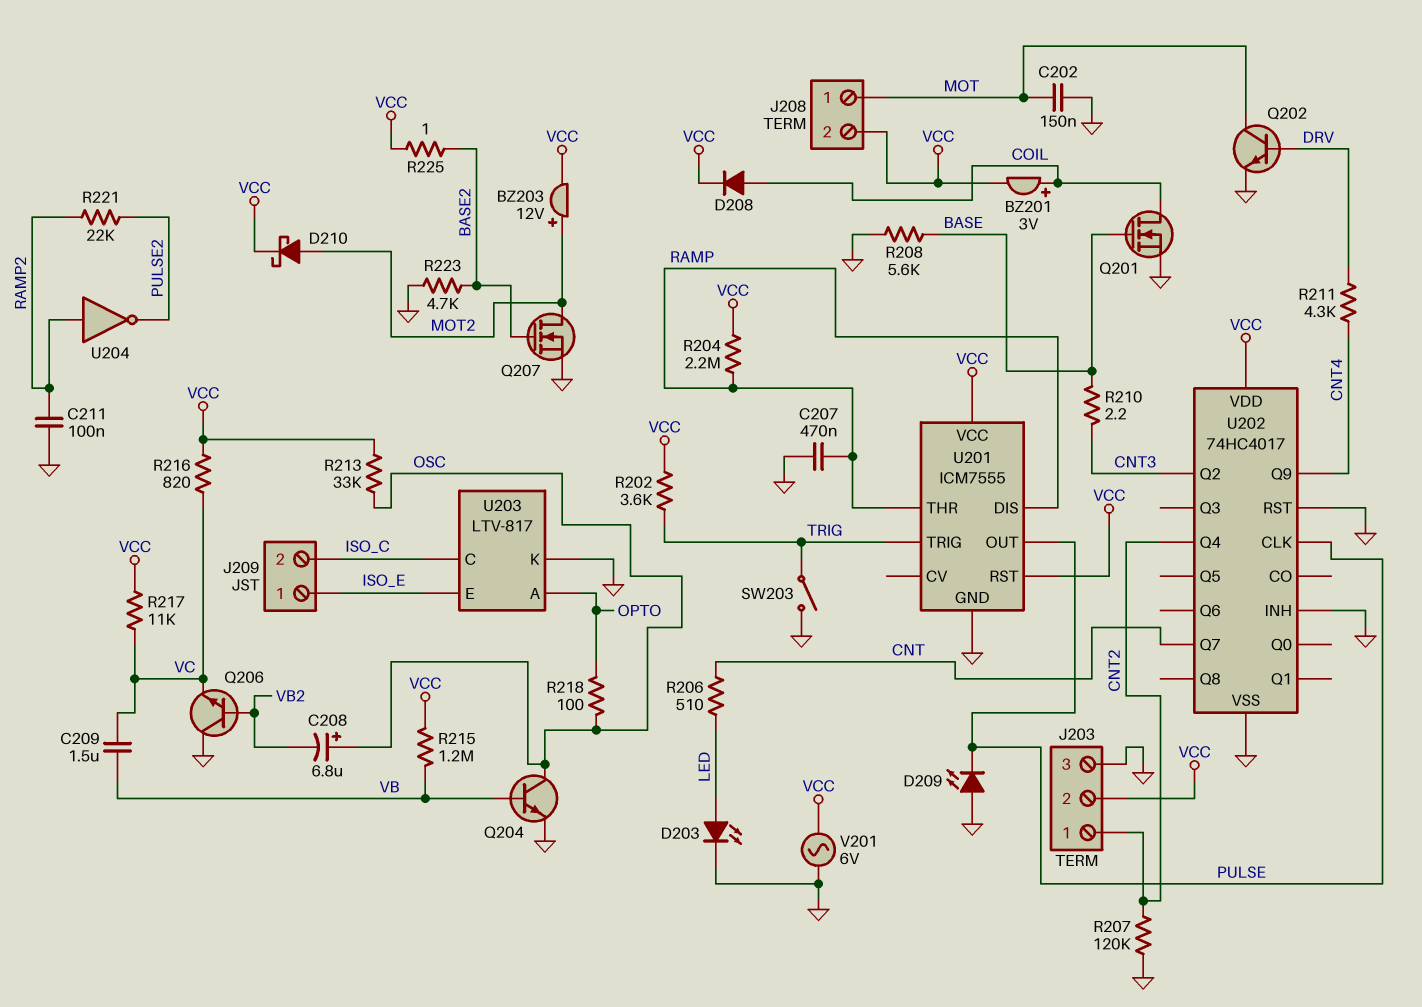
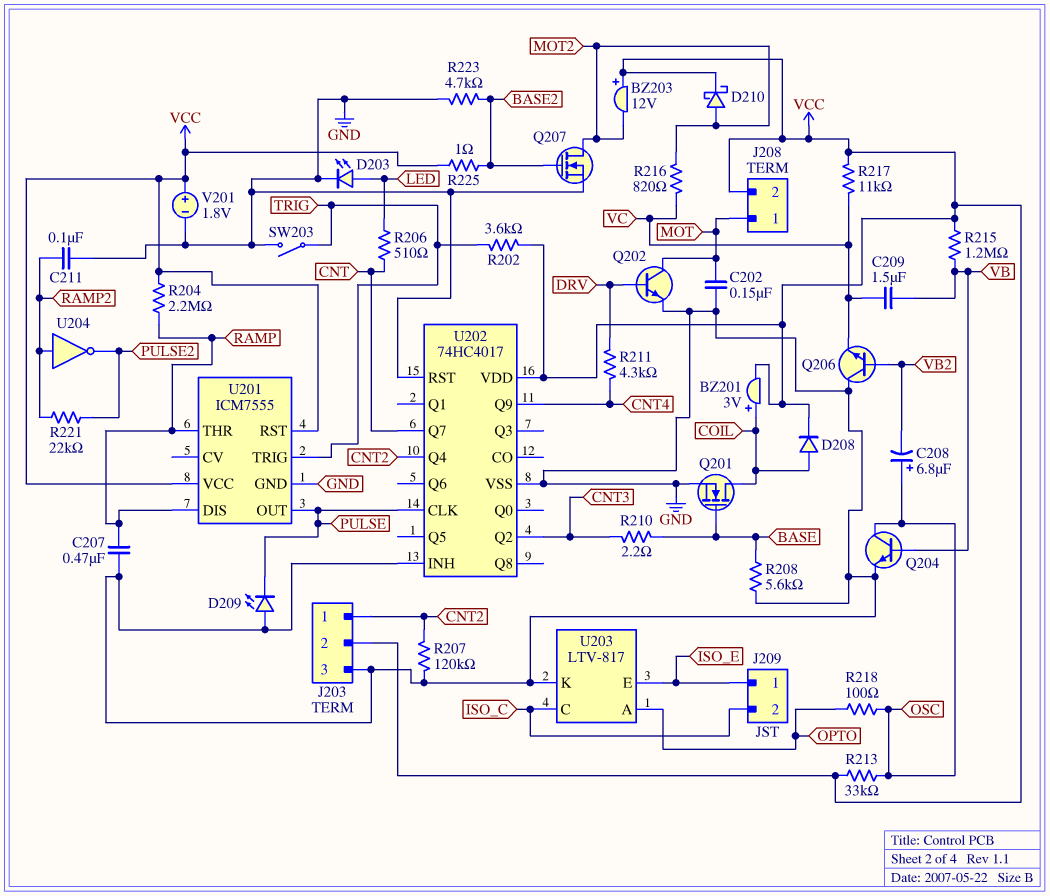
BZ203: buzzer 12V (plus MOT2, minus VCC) -> buzzer 12V (plus VCC, minus MOT2)
R216: 820 (VC, VCC) -> 820 (MOT2, VC)
V201: AC 6V (GND, VCC) -> 1.8V (plus VCC, minus GND)

